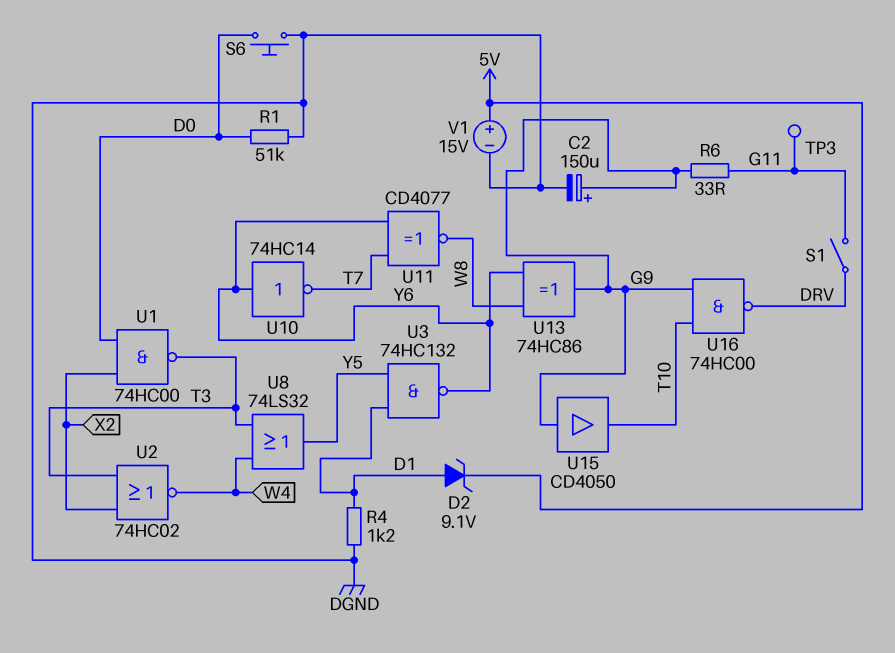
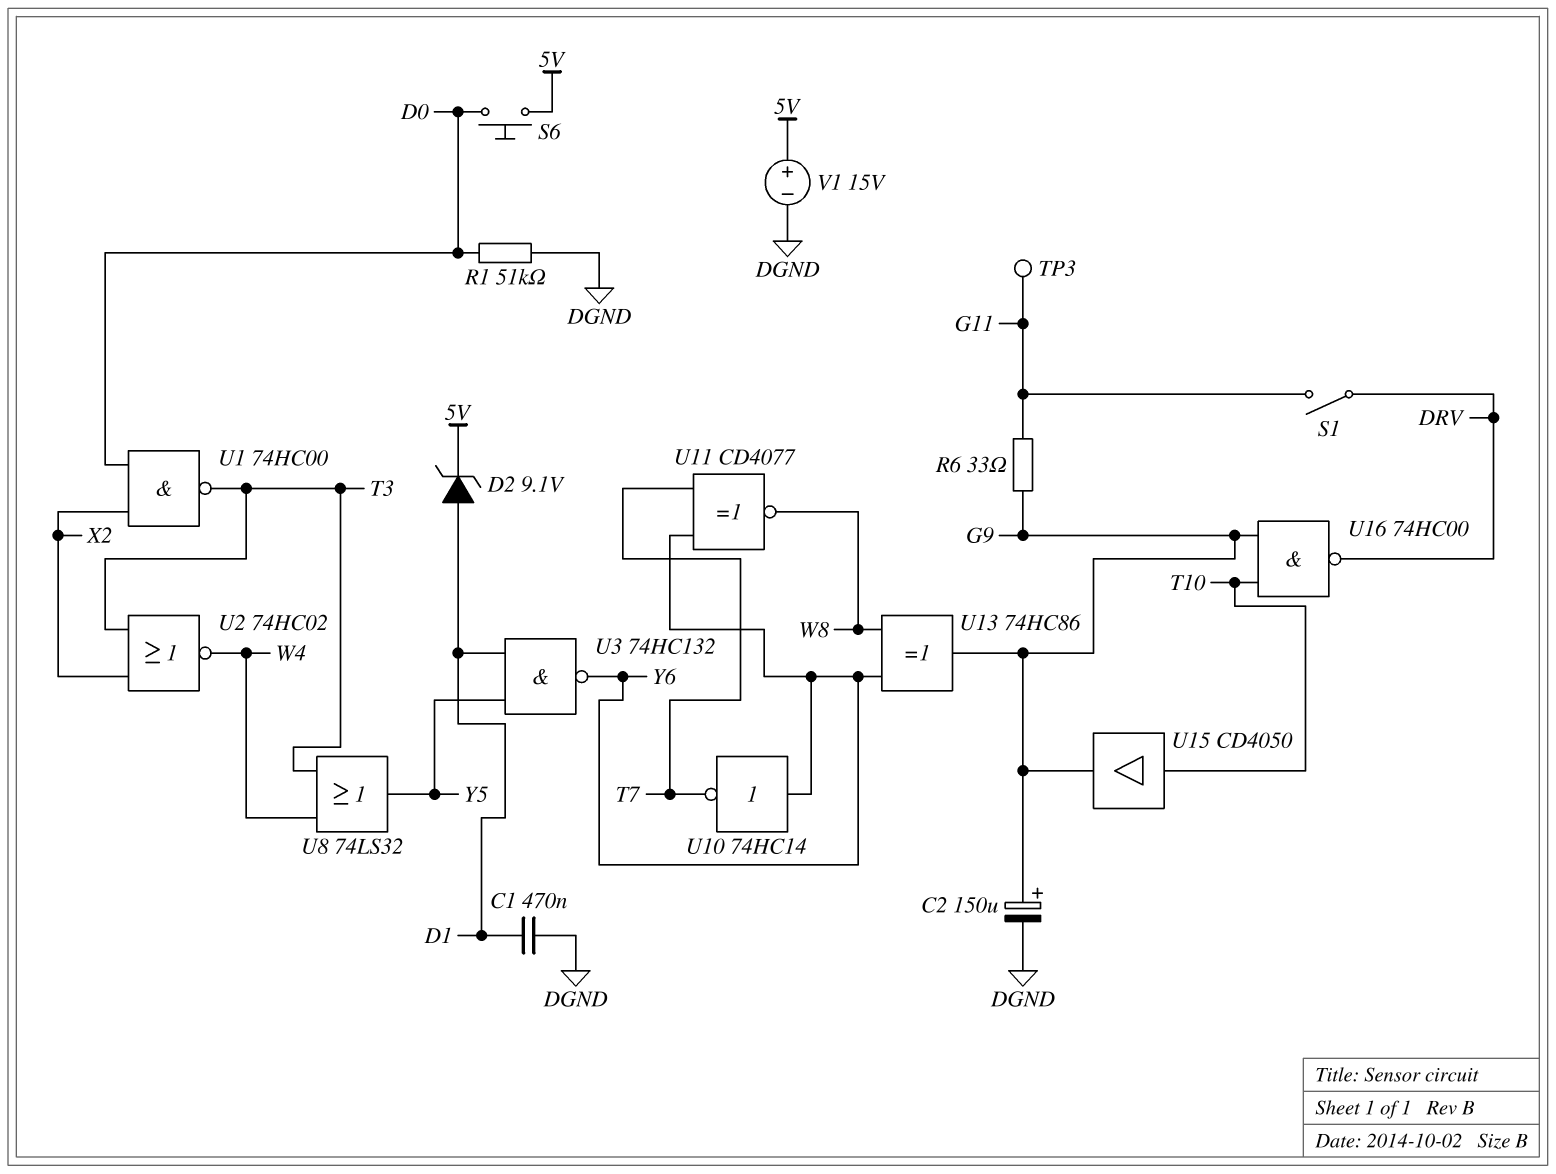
C1: none -> 470nF (D1, DGND)
R4: 1.2k (D1, DGND) -> none
S6: button (D0, DGND) -> button (5V, D0)
U15: buffer CD4050 (in G9, out T10) -> buffer CD4050 (in T10, out G9)

